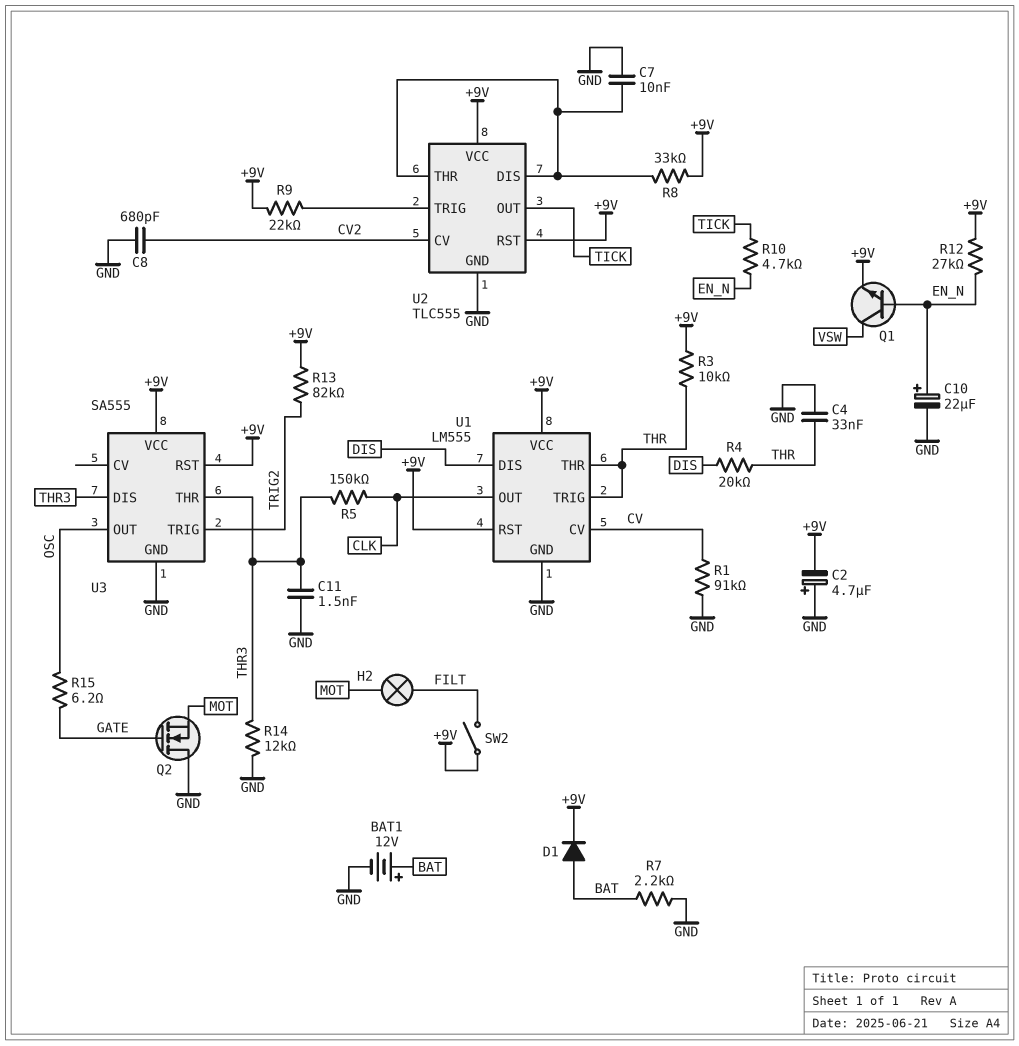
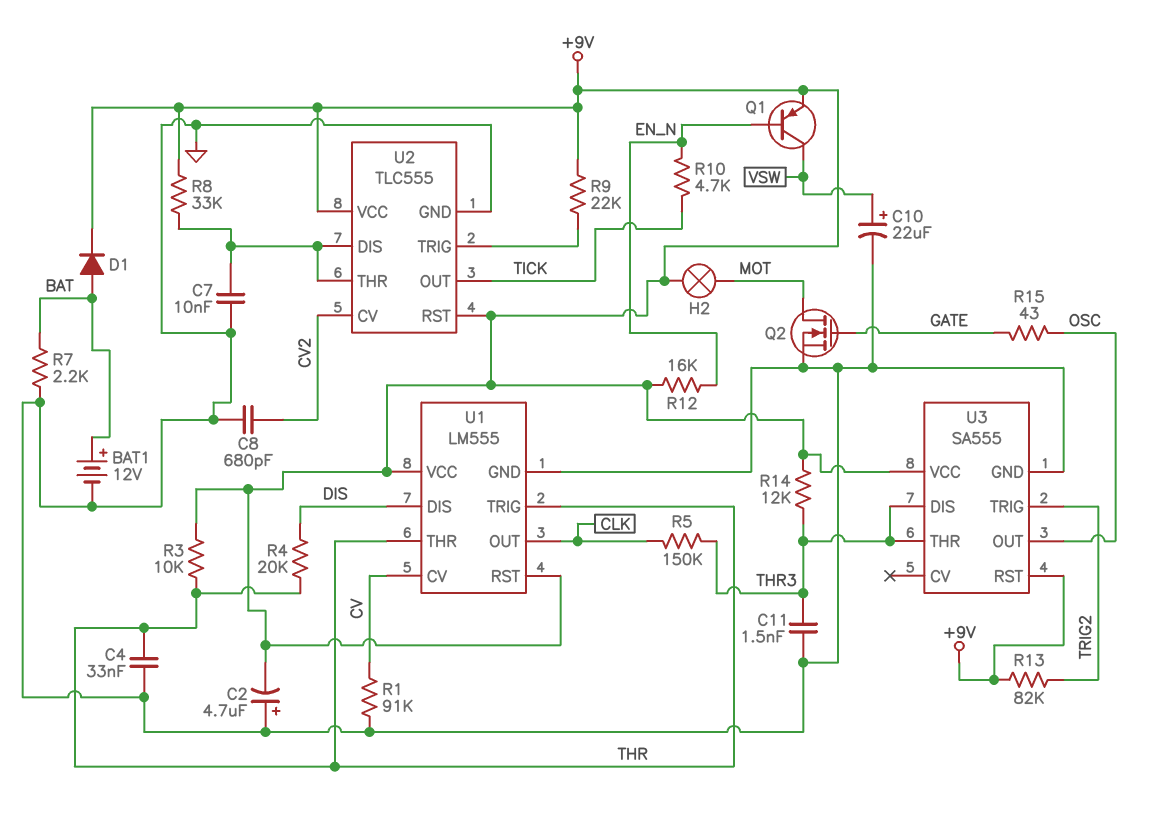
C10: 22uF (plus EN_N, minus GND) -> 22uF (plus VSW, minus GND)
H2: lamp (FILT, MOT) -> lamp (+9V, MOT)
Q1: NPN (B EN_N, C VSW, E +9V) -> PNP (B EN_N, C VSW, E +9V)
Q2: NMOS (G GATE, D GND, S MOT) -> NMOS (G GATE, D MOT, S GND)
R12: 27k (+9V, EN_N) -> 16k (+9V, EN_N)
R14: 12k (GND, THR3) -> 12k (+9V, THR3)
R15: 6.2 (GATE, OSC) -> 43 (GATE, OSC)
SW2: switch (+9V, FILT) -> none

